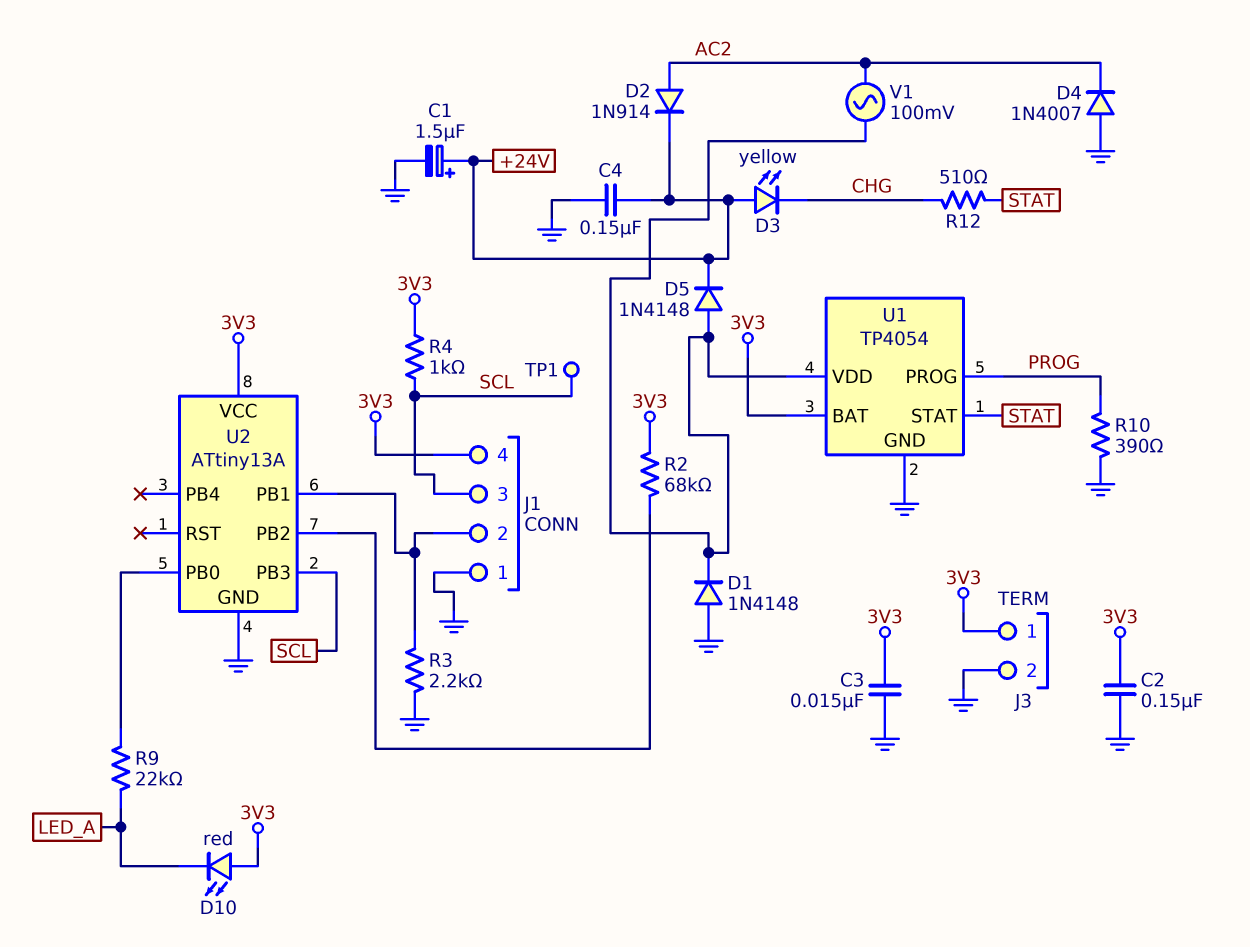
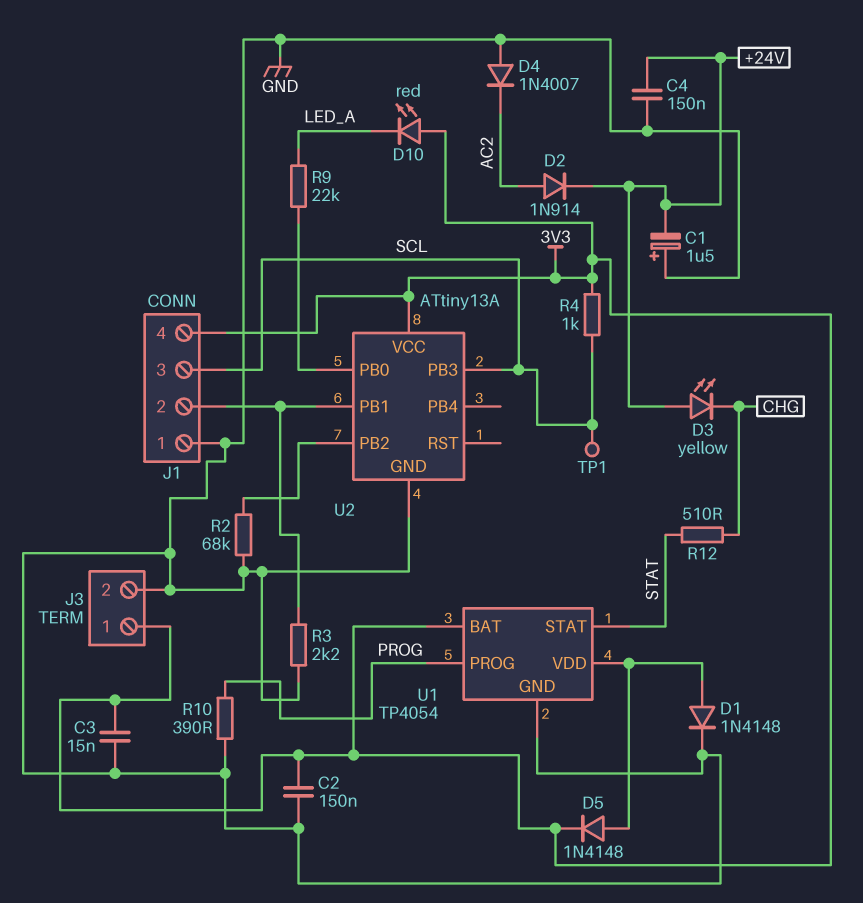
C1: 1.5uF (plus +24V, minus GND) -> 1.5uF (plus GND, minus +24V)
D1: diode 1N4148 (A GND, K U1/VDD) -> diode 1N4148 (A U1/VDD, K GND)
D5: diode 1N4148 (A U1/VDD, K +24V) -> diode 1N4148 (A U1/VDD, K 3V3)
R2: 68k (3V3, U2/PB2) -> 68k (GND, U2/PB2)
V1: AC 100mV (AC2, U1/VDD) -> none

